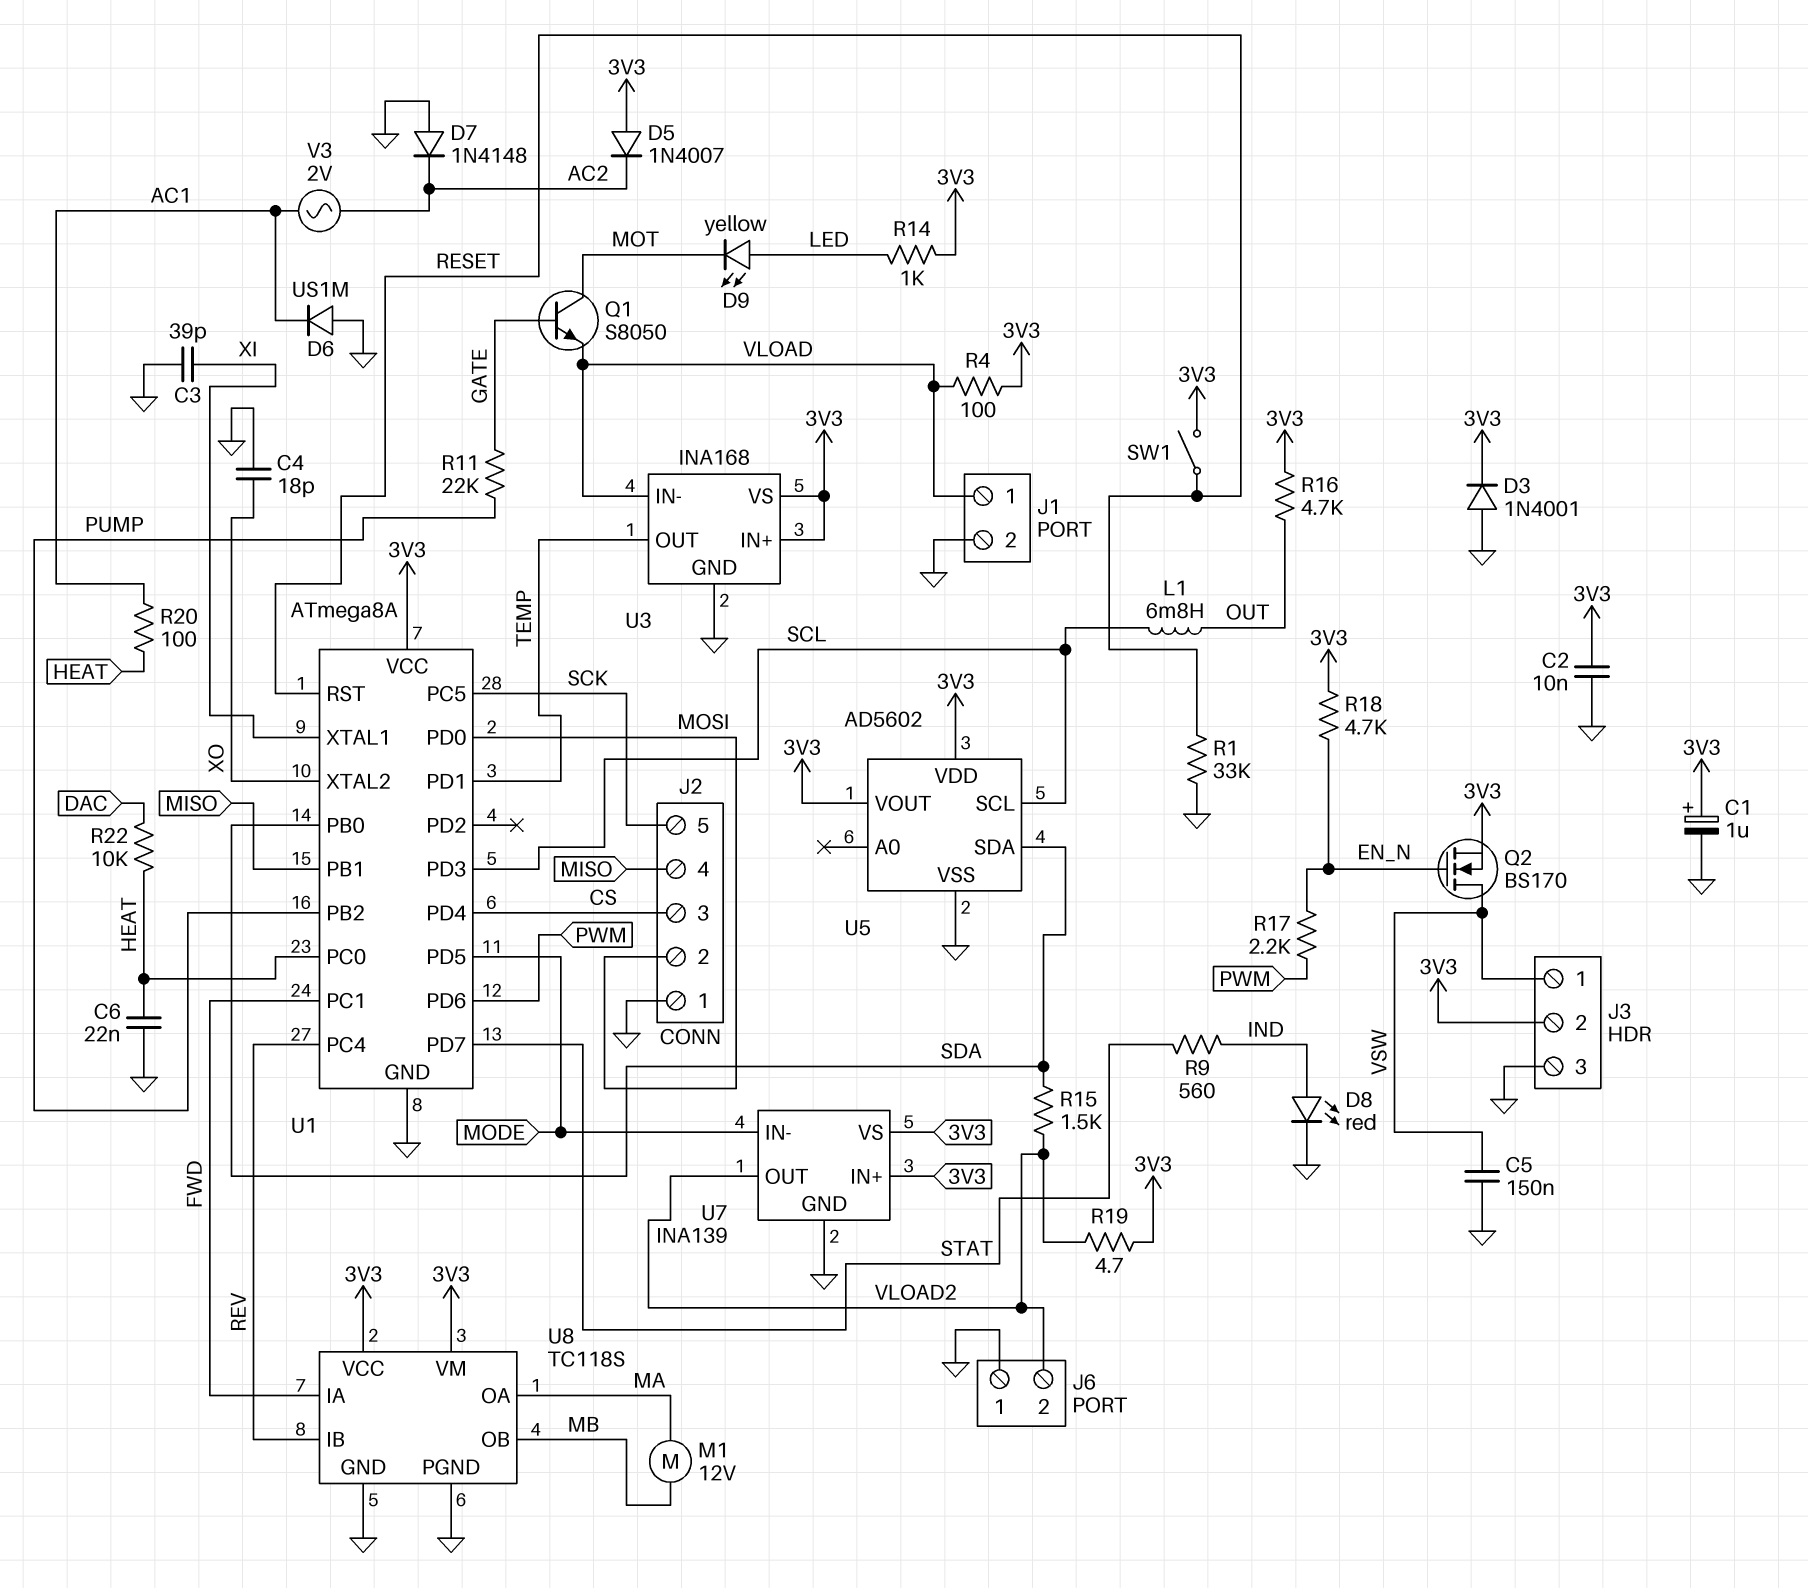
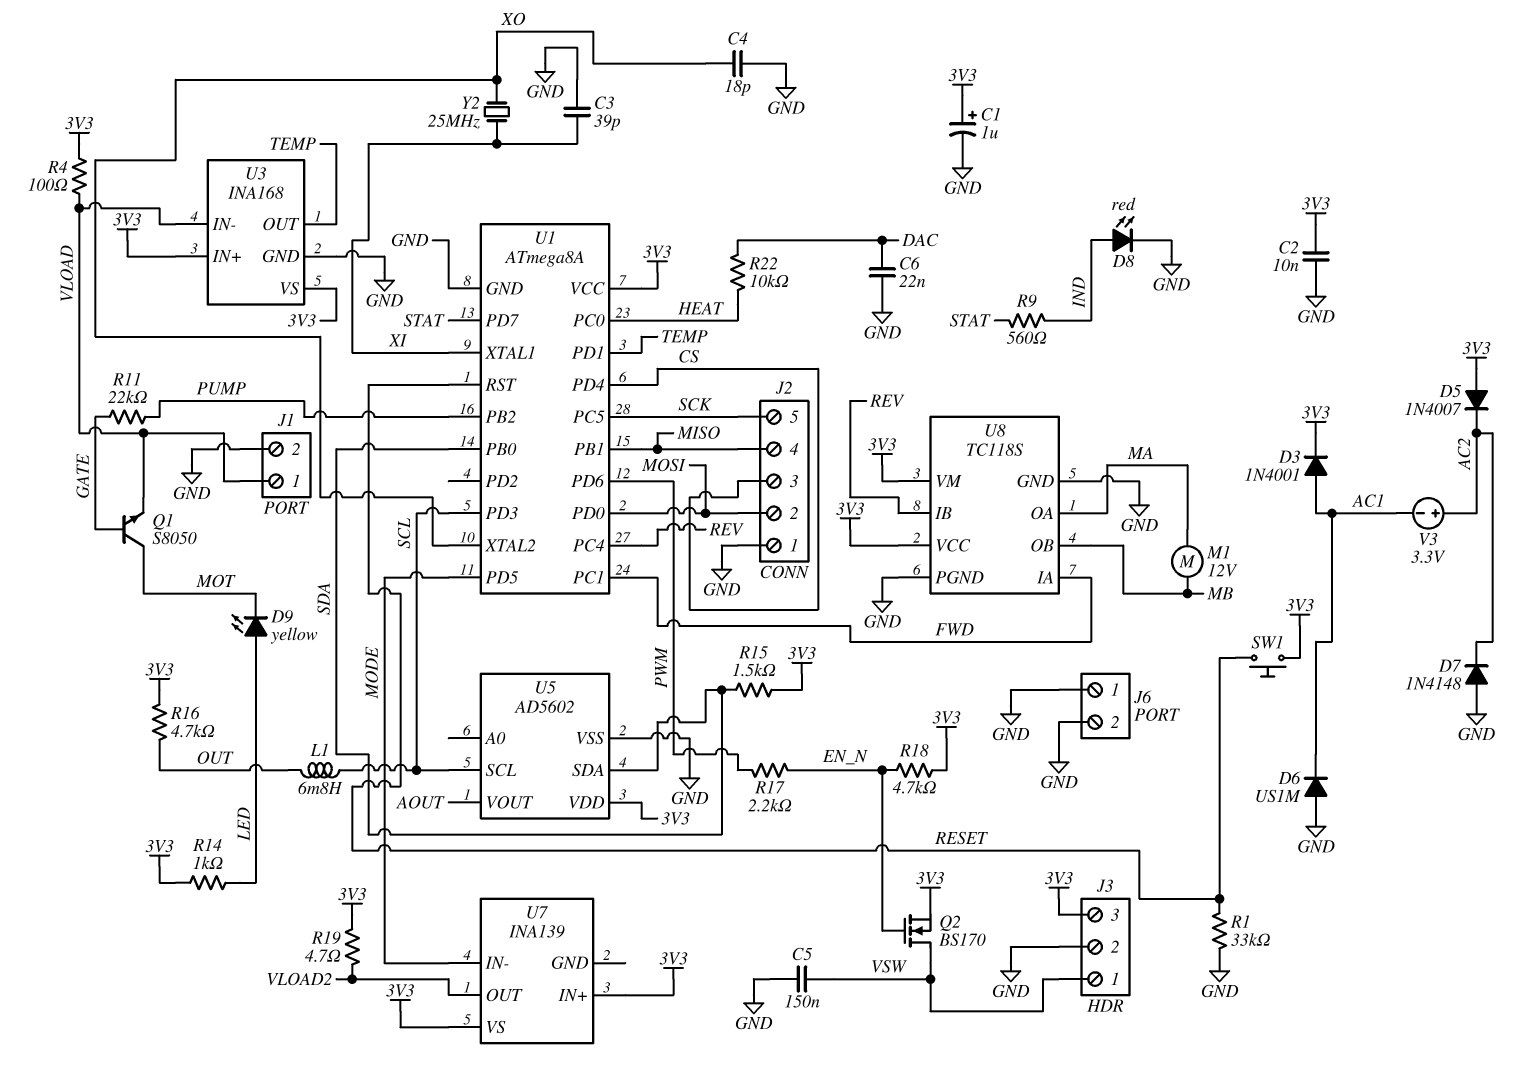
C6: 22nF (GND, HEAT) -> 22nF (DAC, GND)
D3: diode 1N4001 (A GND, K 3V3) -> diode 1N4001 (A AC1, K 3V3)
J3 pin 2: 3V3 -> GND
J3 pin 3: GND -> 3V3
J6 pin 2: VLOAD2 -> GND
R15: 1.5k (SDA, VLOAD2) -> 1.5k (3V3, SDA)
R20: 100 (AC1, HEAT) -> none
SW1: switch (3V3, RESET) -> button (3V3, RESET)
U5 pin VOUT: 3V3 -> AOUT
U7 pin GND: GND -> none
V3: AC 2V (AC1, AC2) -> 3.3V (plus AC2, minus AC1)
Y2: none -> 25MHz (XI, XO)

